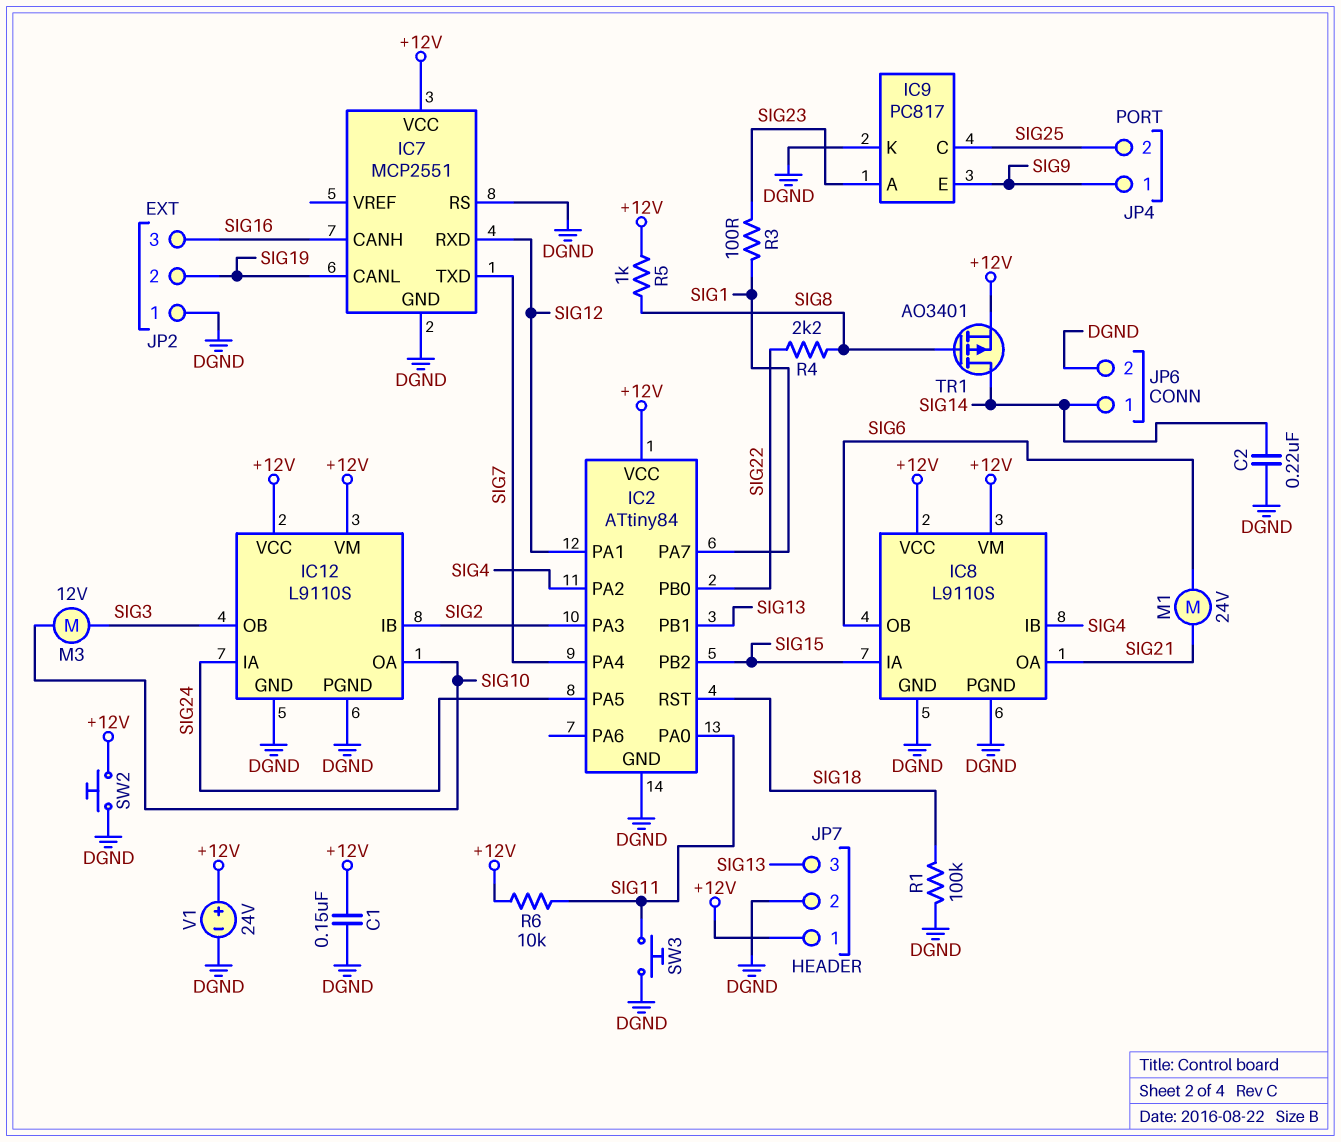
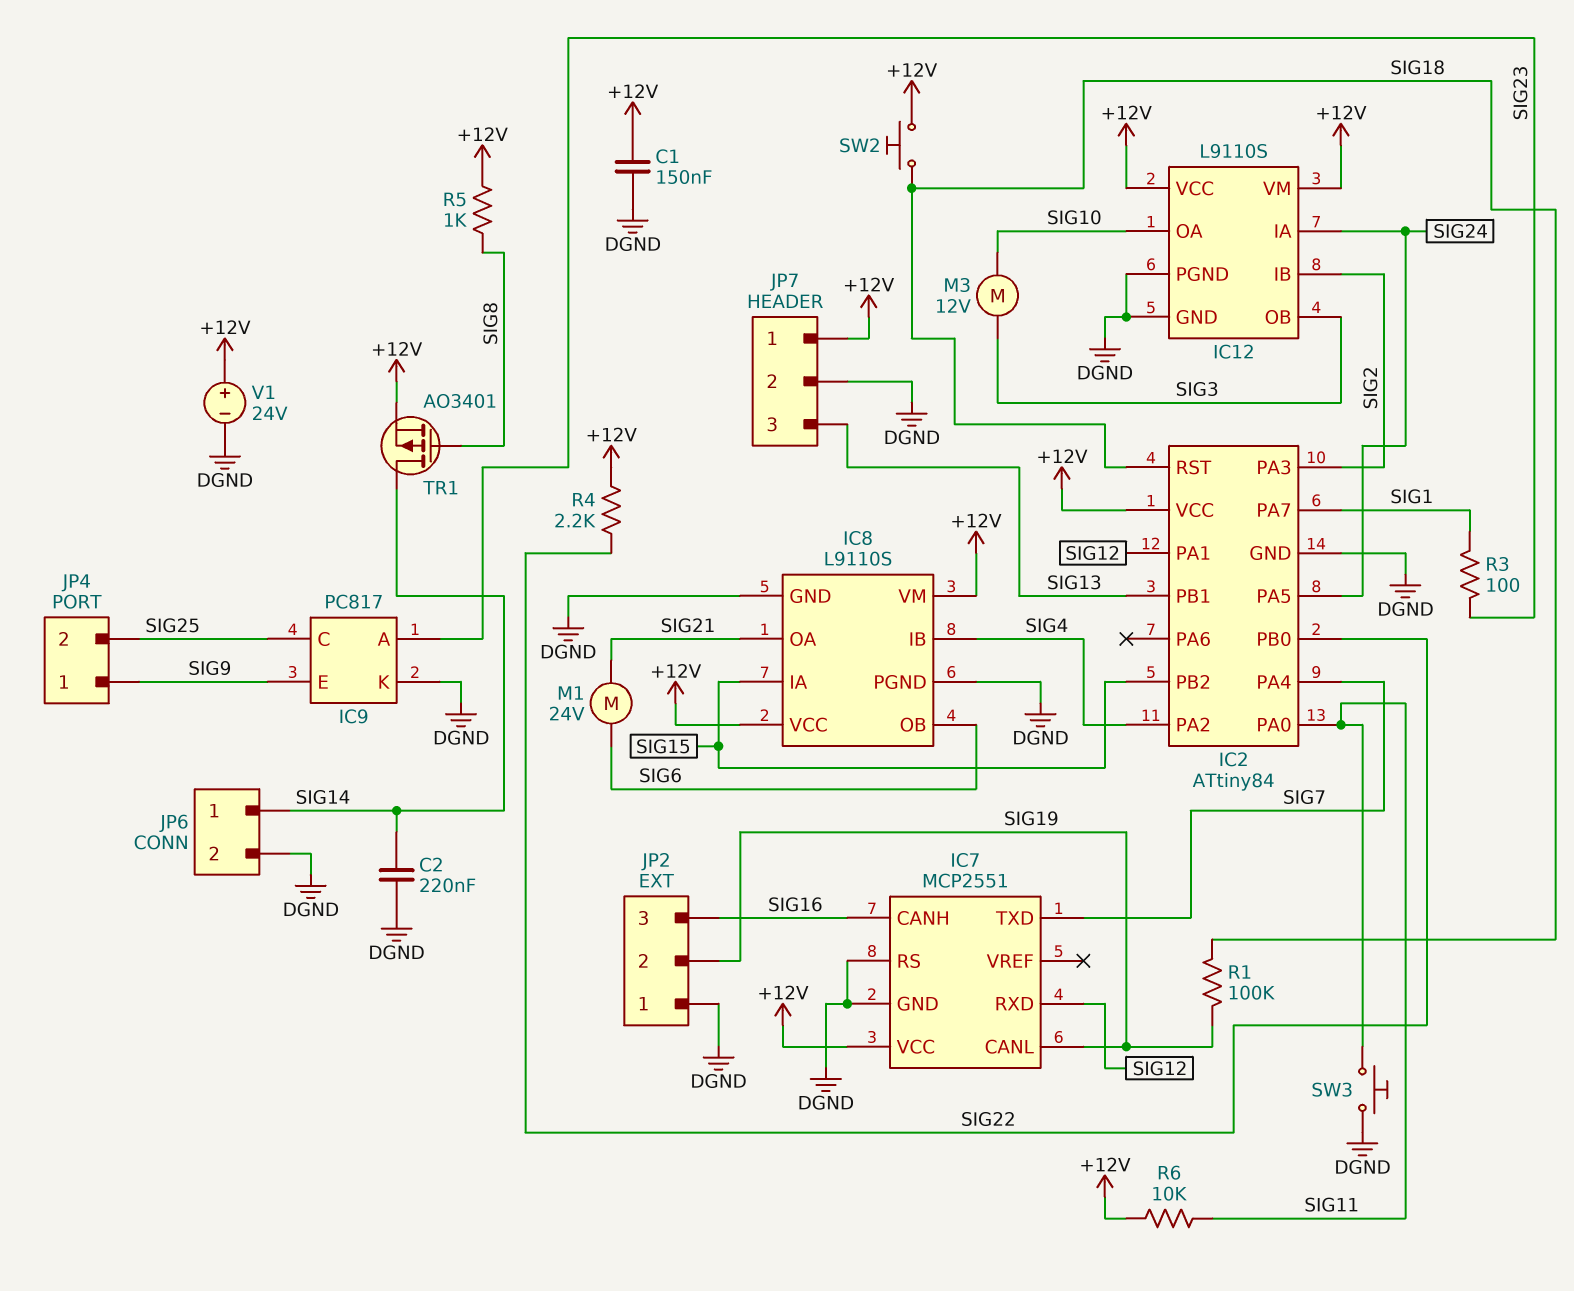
R1: 100k (DGND, SIG18) -> 100k (SIG18, SIG19)
R4: 2.2k (SIG8, SIG22) -> 2.2k (+12V, SIG22)
SW2: button (+12V, DGND) -> button (+12V, SIG18)

